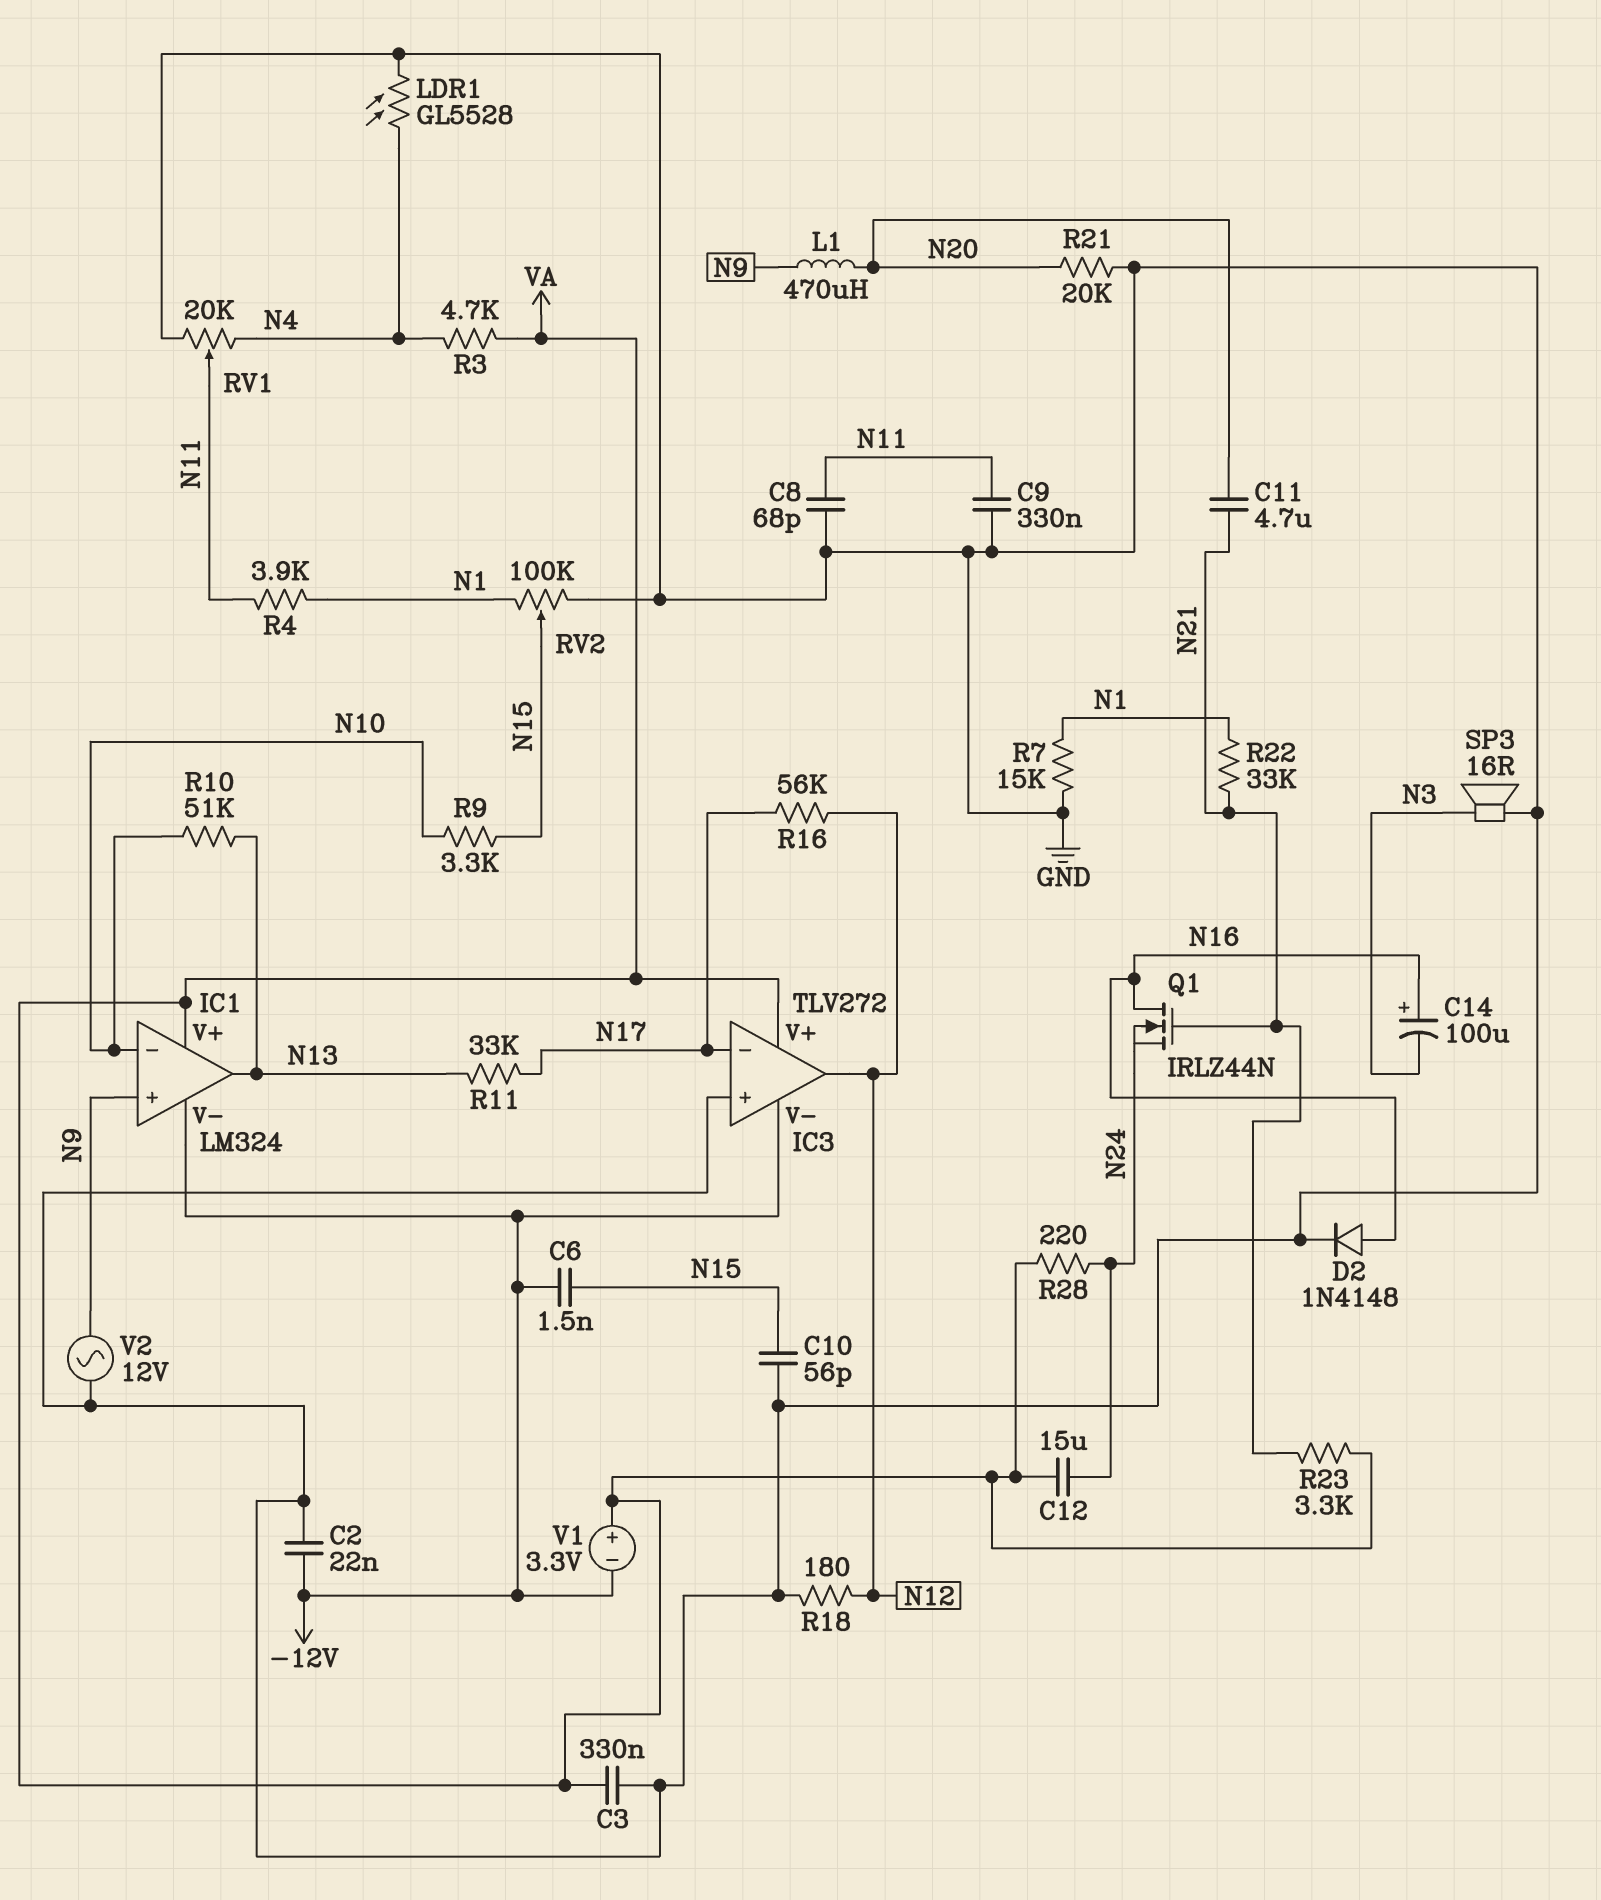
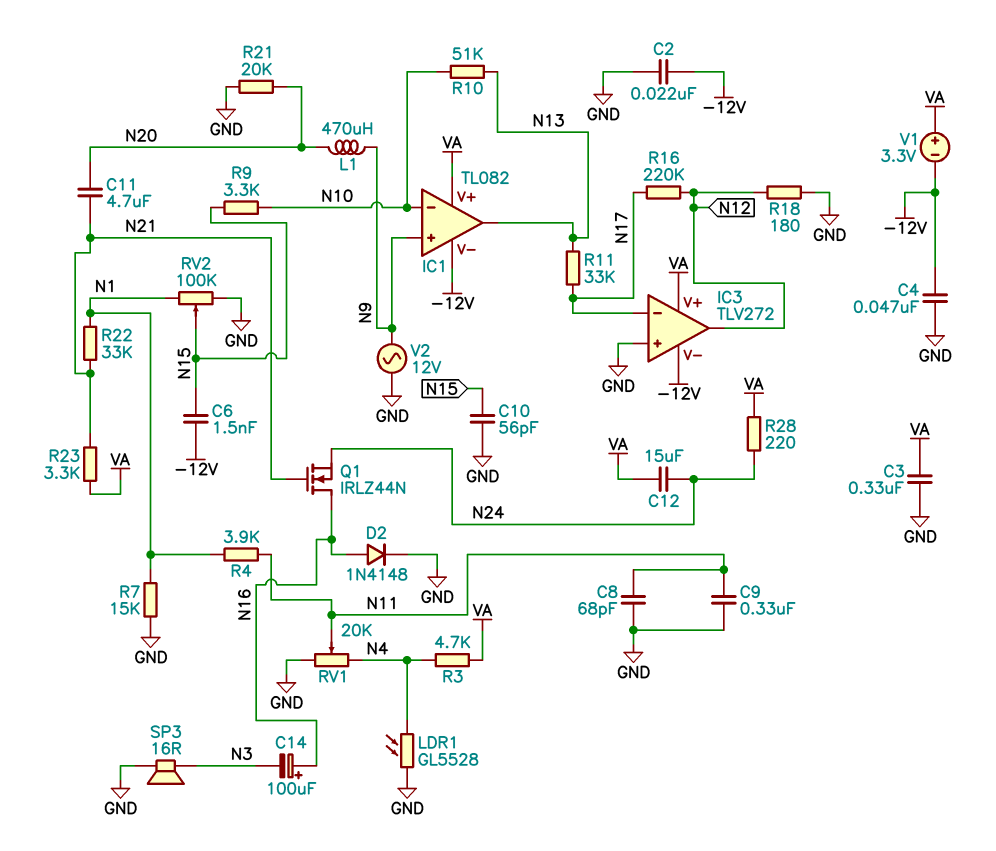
C4: none -> 47nF (-12V, GND)
IC1: LM324 -> TL082
R16: 56k (N12, N17) -> 220k (N12, N17)

